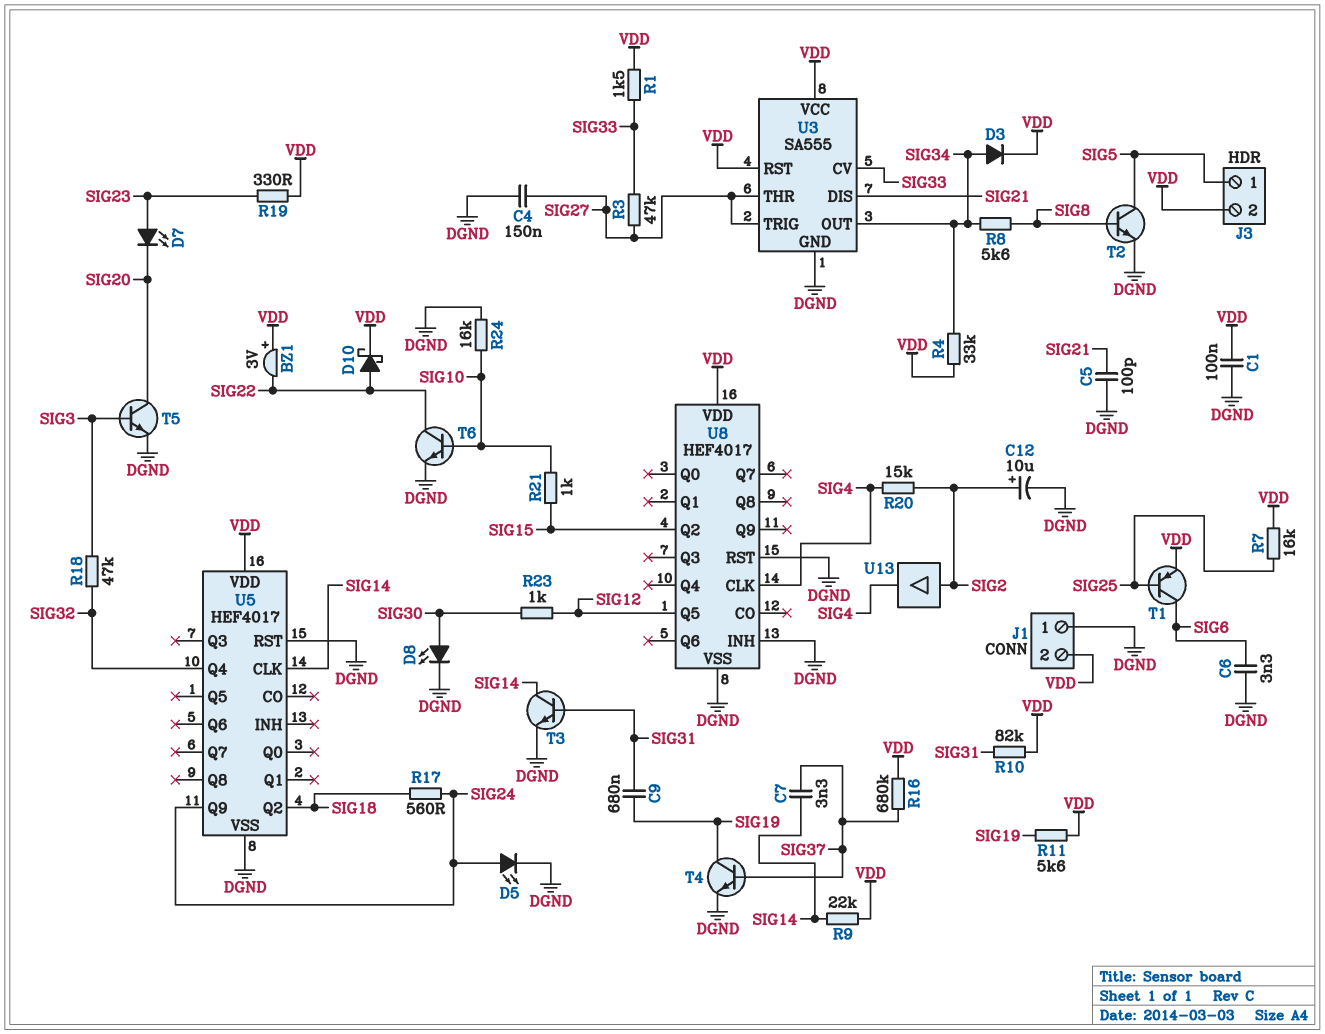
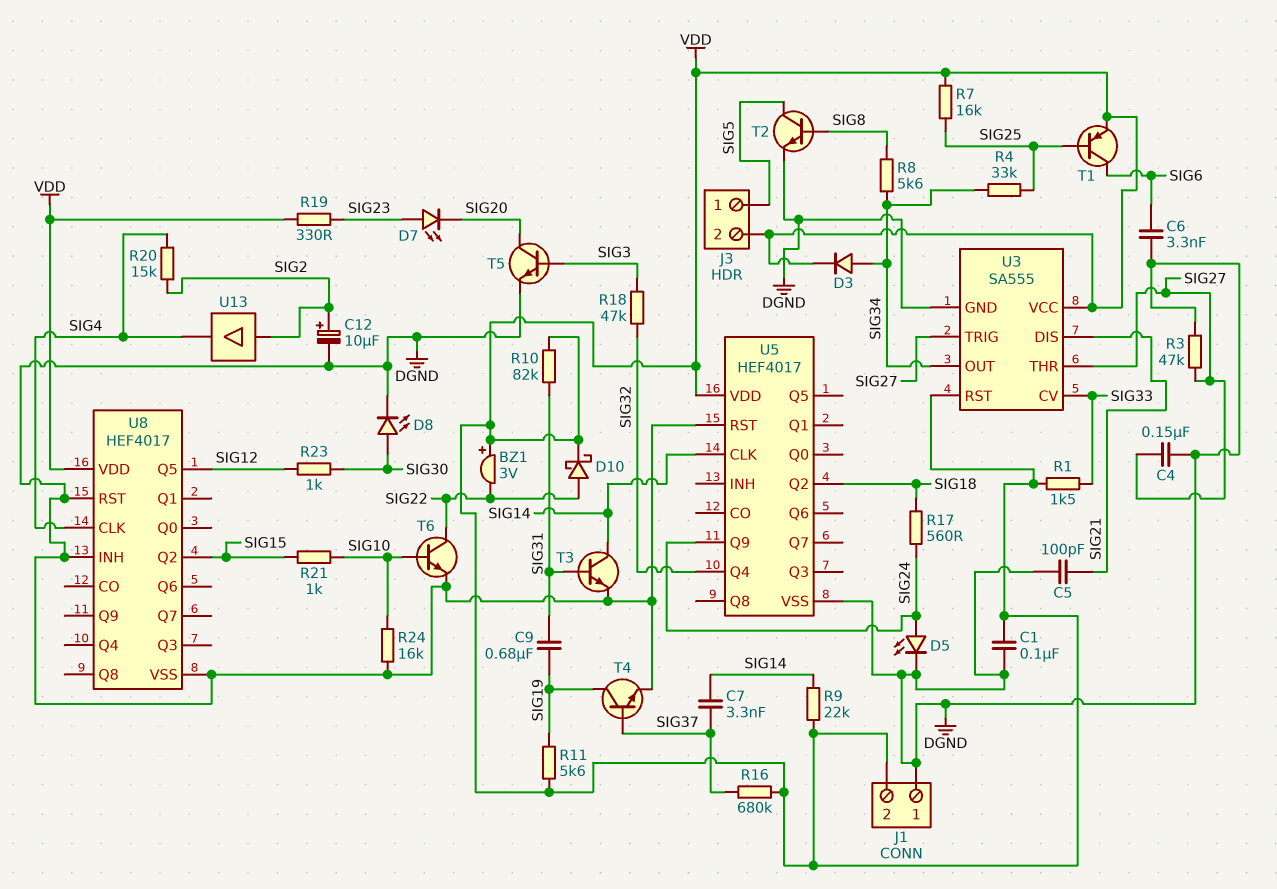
R3: 47k (SIG27, SIG33) -> 47k (DGND, SIG27)
R4: 33k (SIG34, VDD) -> 33k (SIG25, SIG34)

